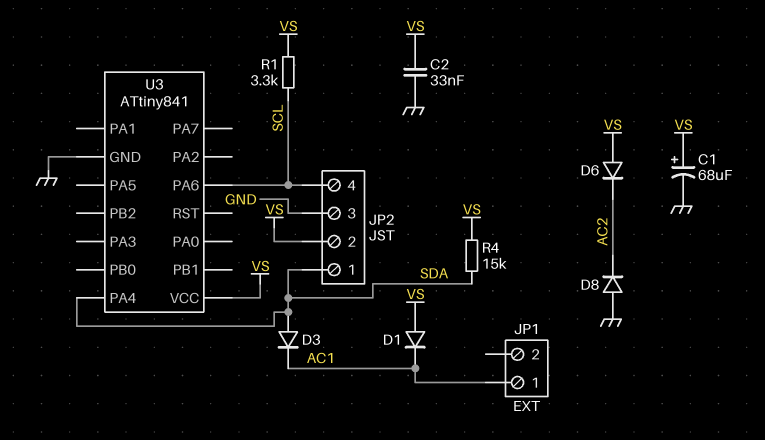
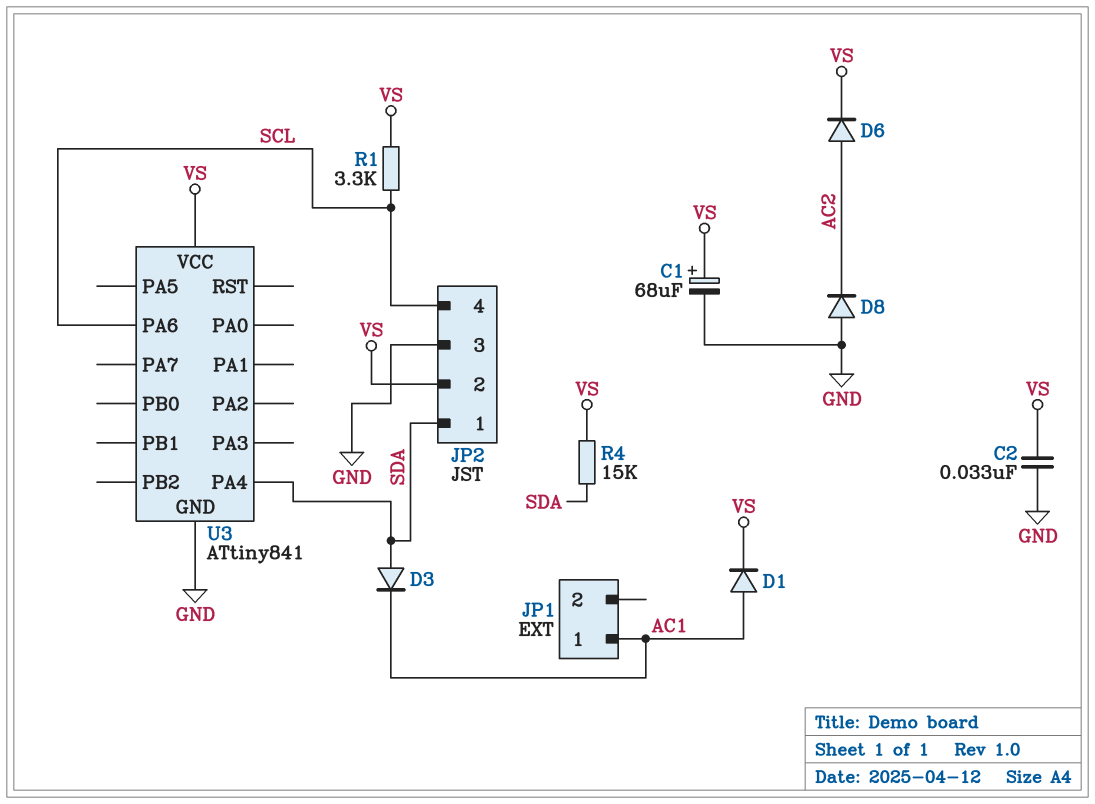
D1: diode (A VS, K AC1) -> diode (A AC1, K VS)
D6: diode (A VS, K AC2) -> diode (A AC2, K VS)

